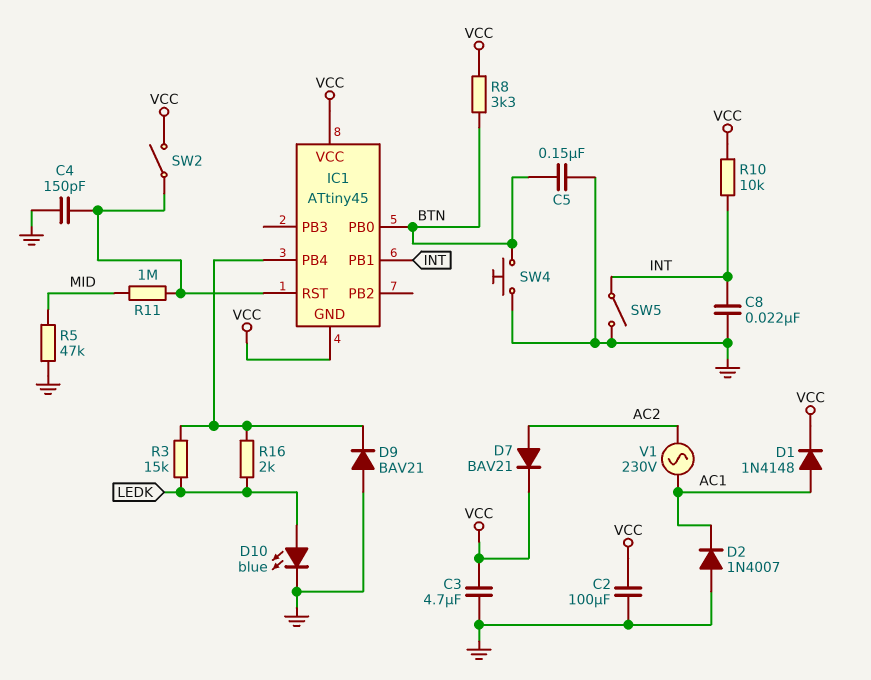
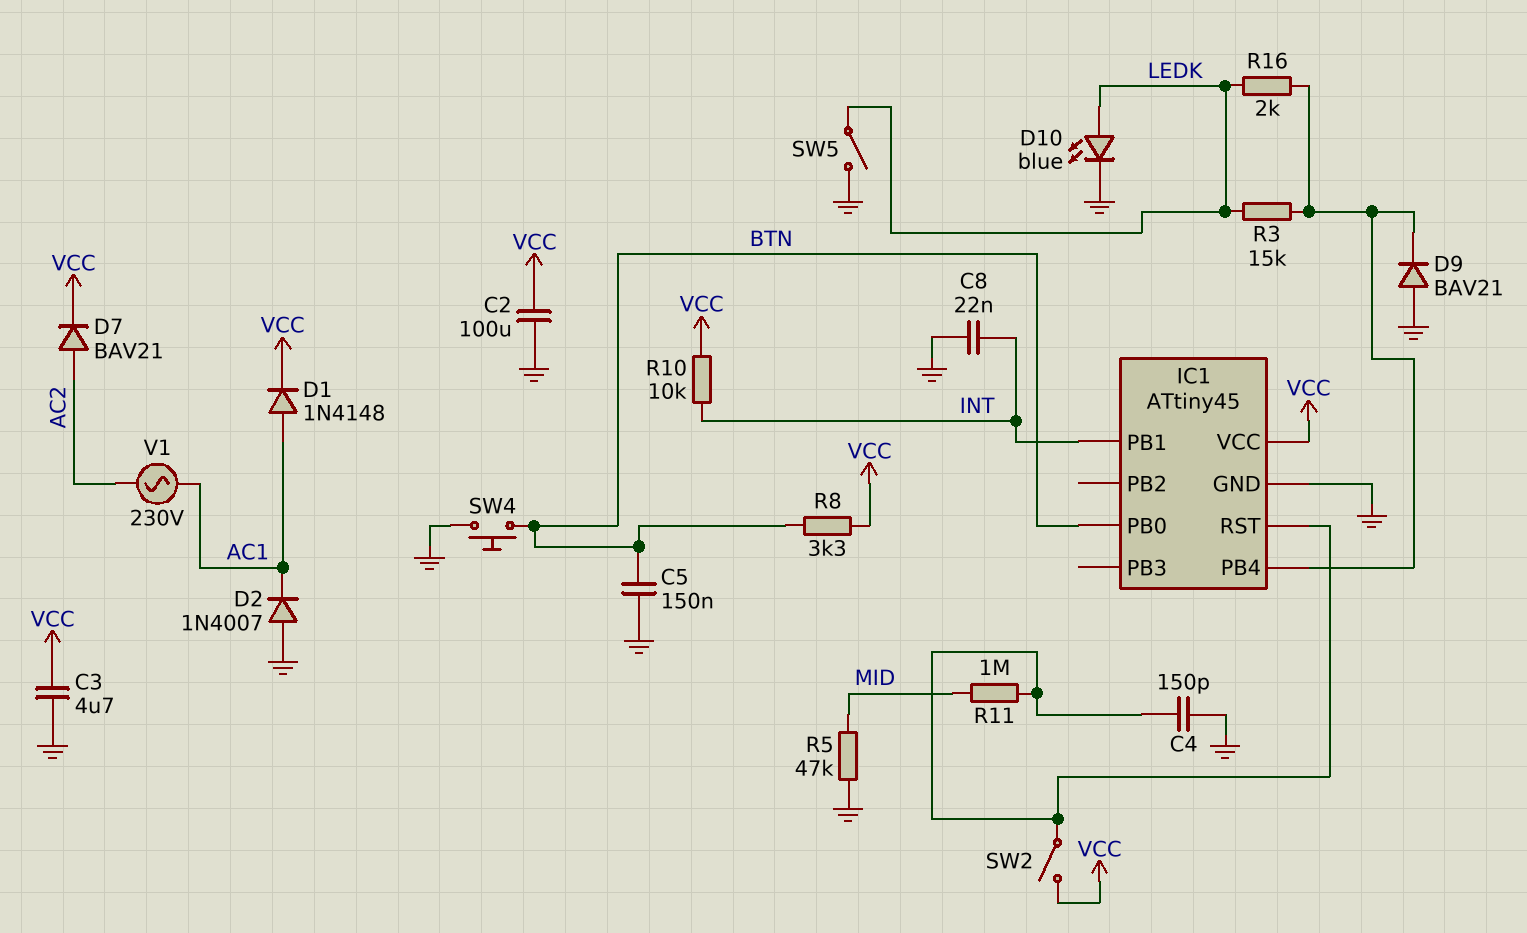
IC1 pin GND: VCC -> GND
SW5: switch (GND, INT) -> switch (GND, LEDK)

